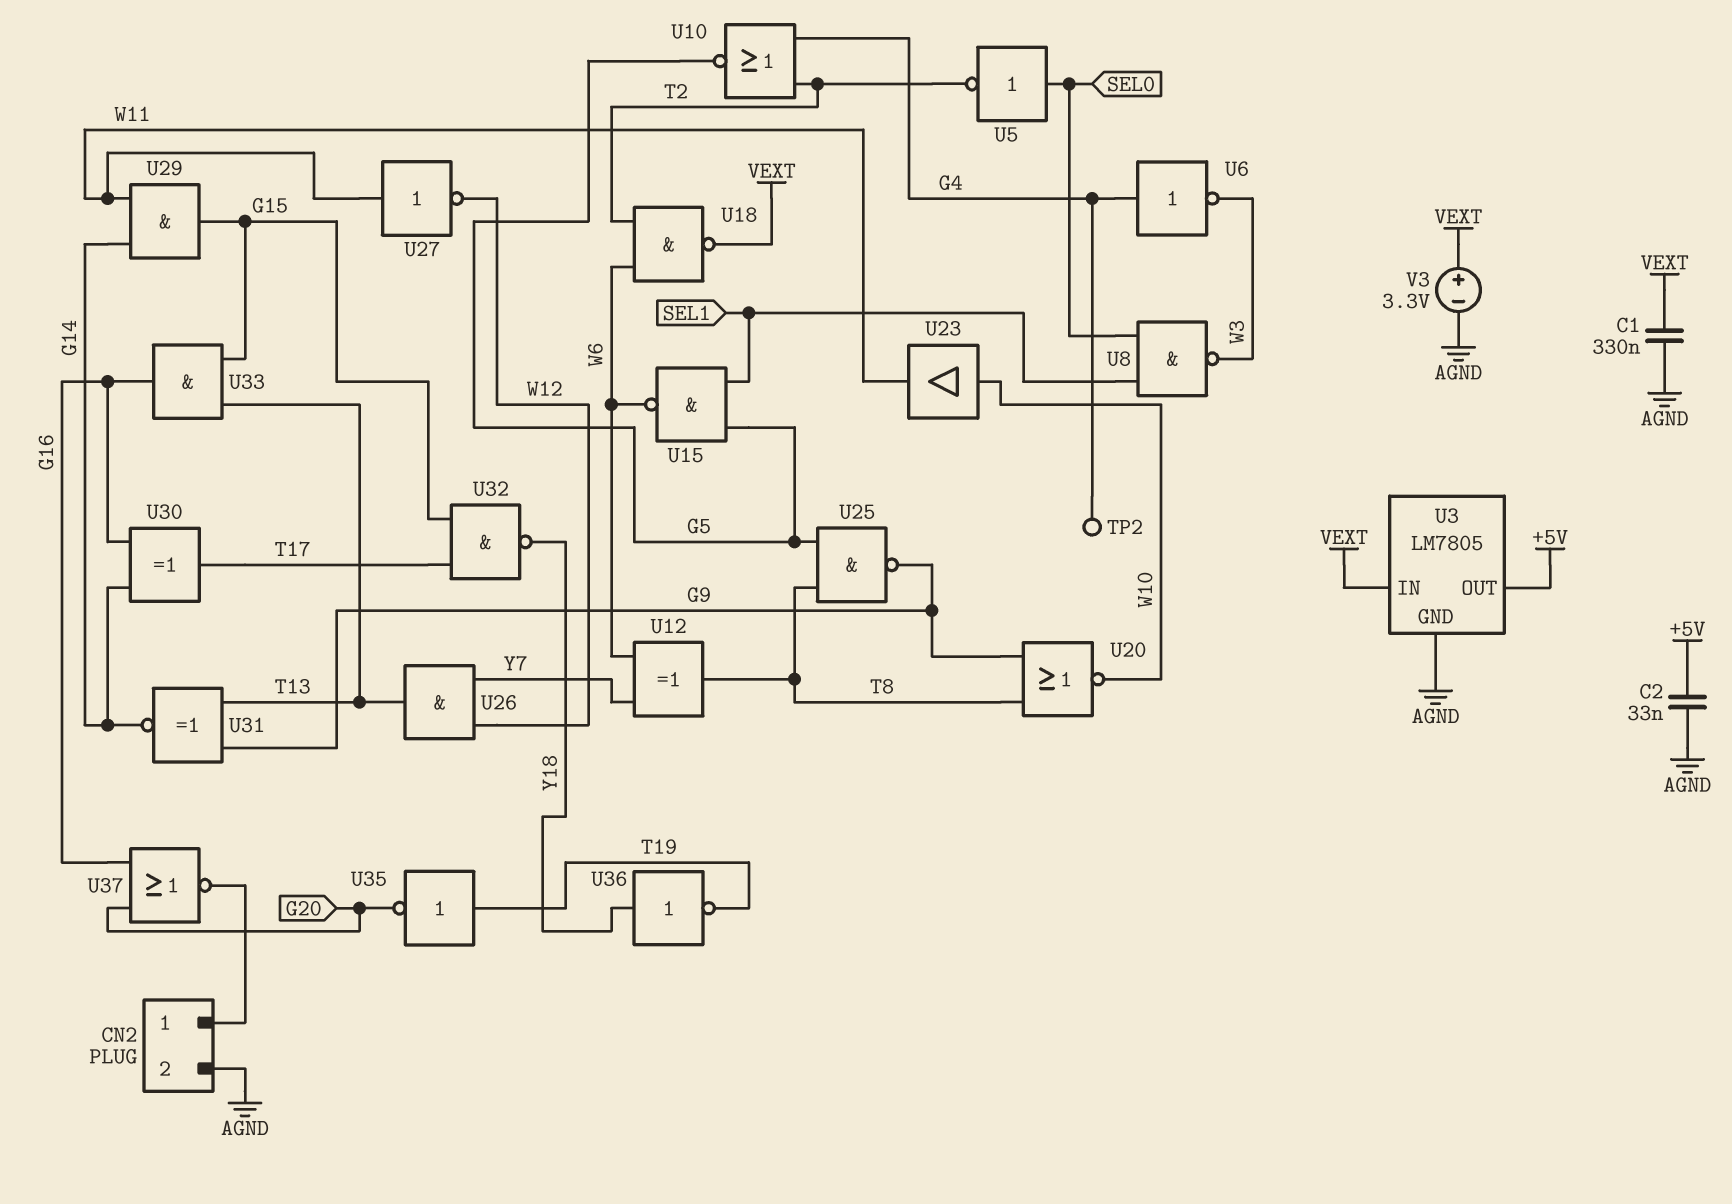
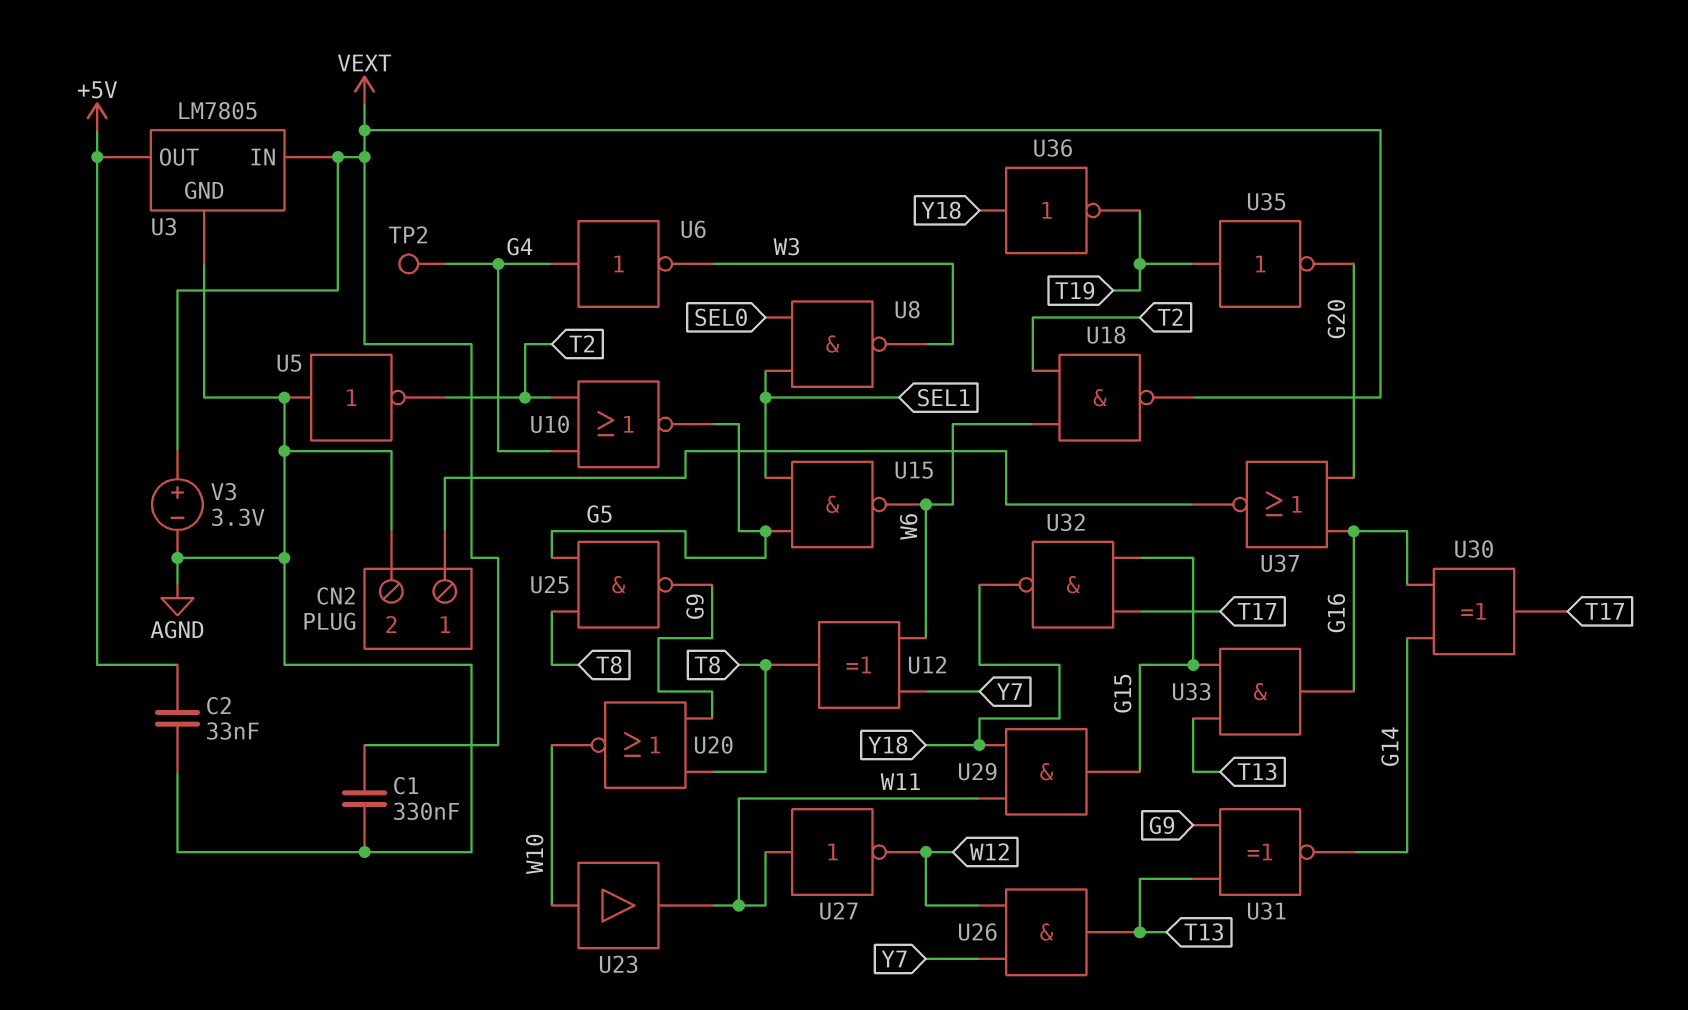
U5: NOT (in SEL0, out T2) -> NOT (in AGND, out T2)
U29: AND (in G14, in W11, out G15) -> AND (in W11, in Y18, out G15)

